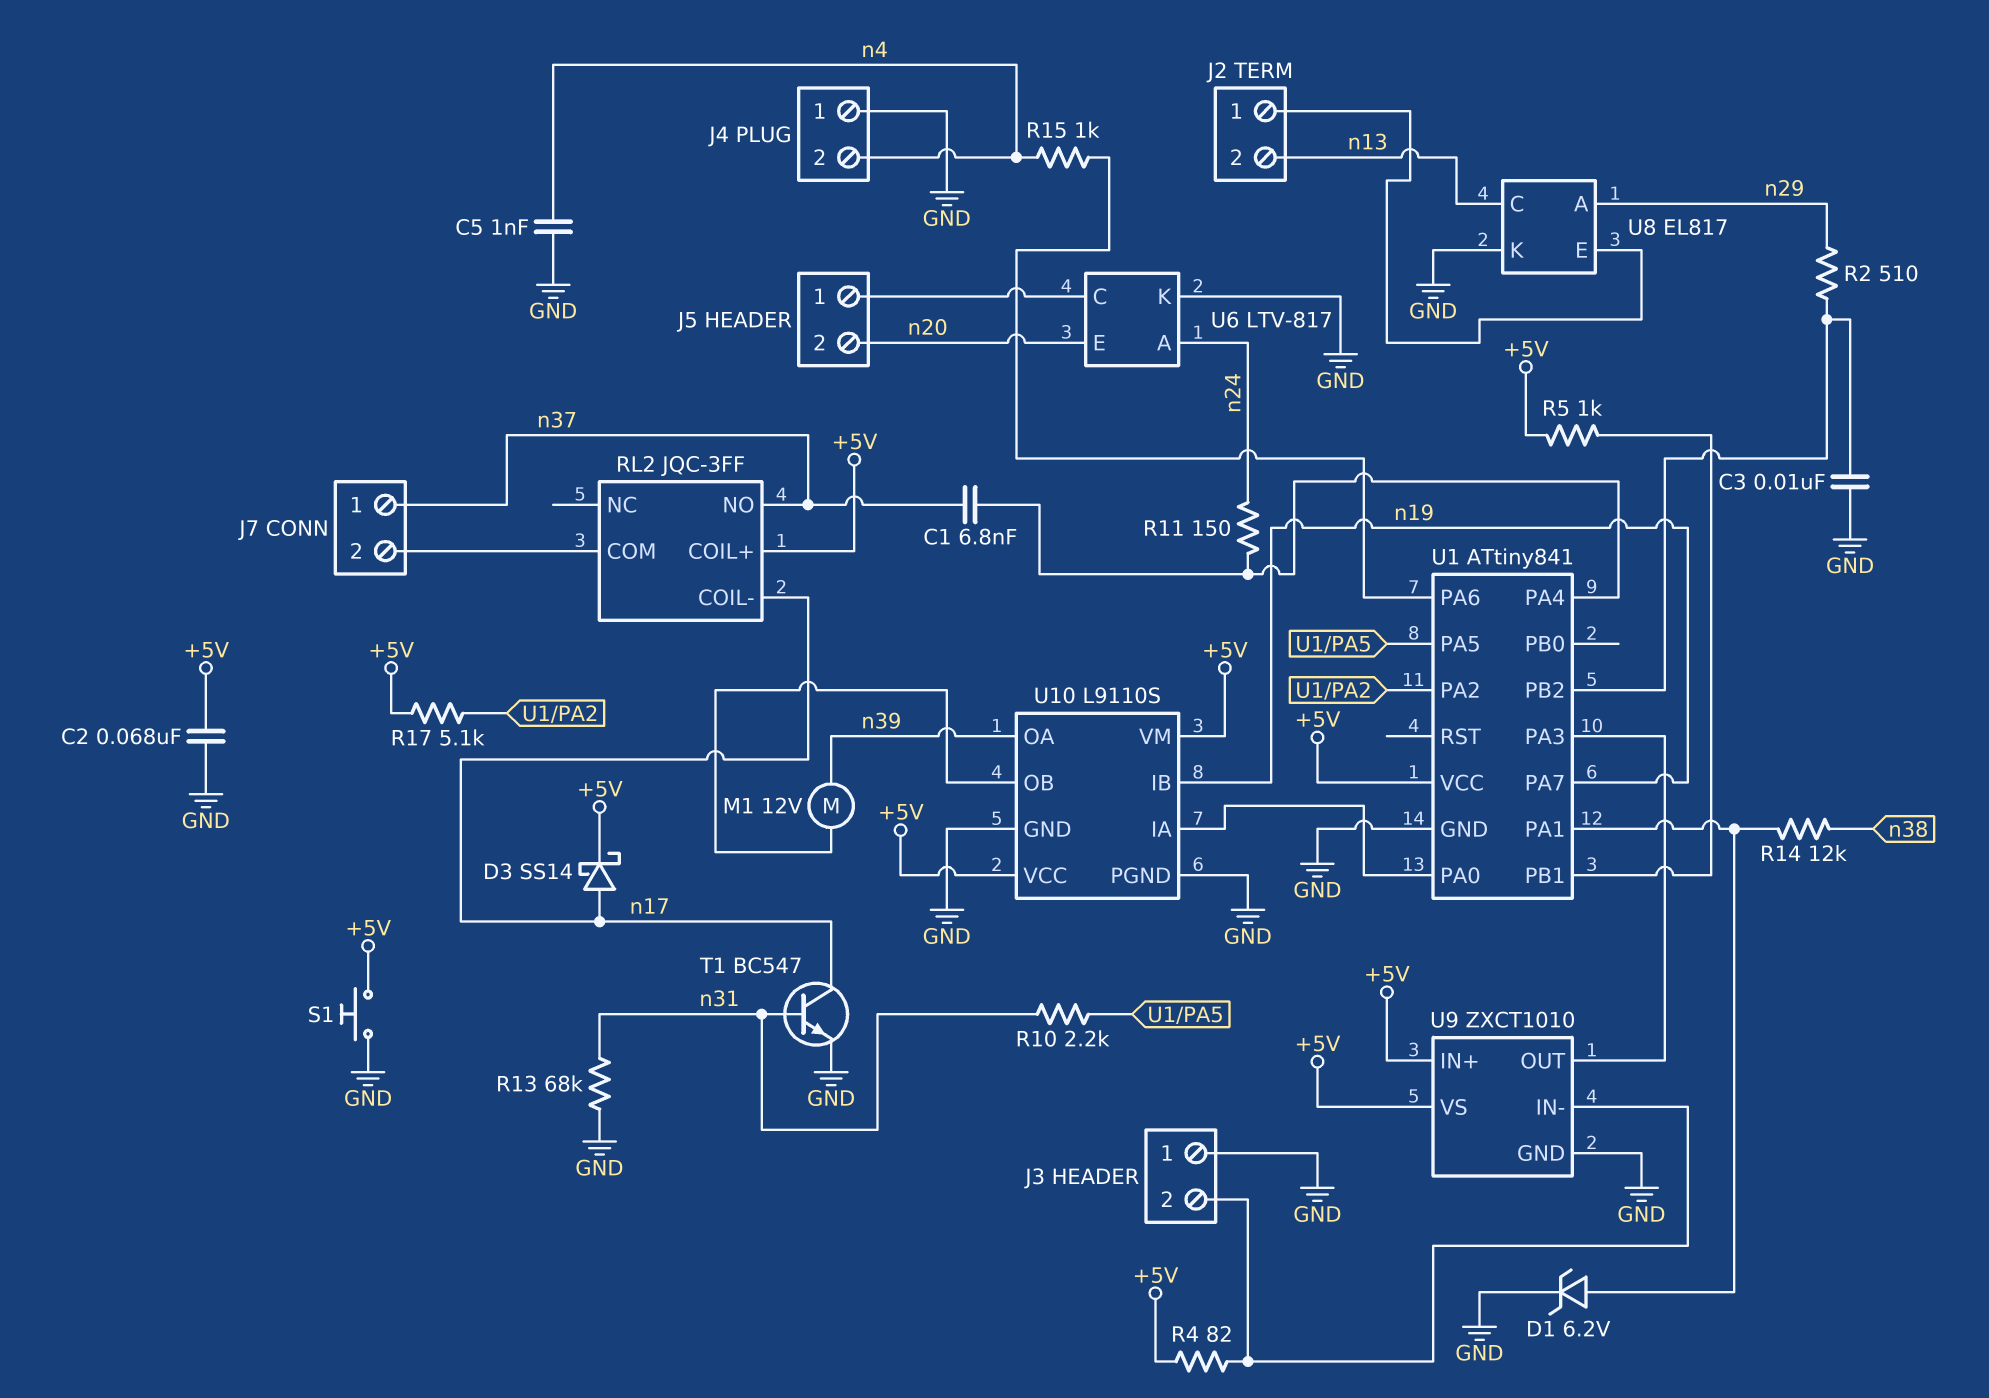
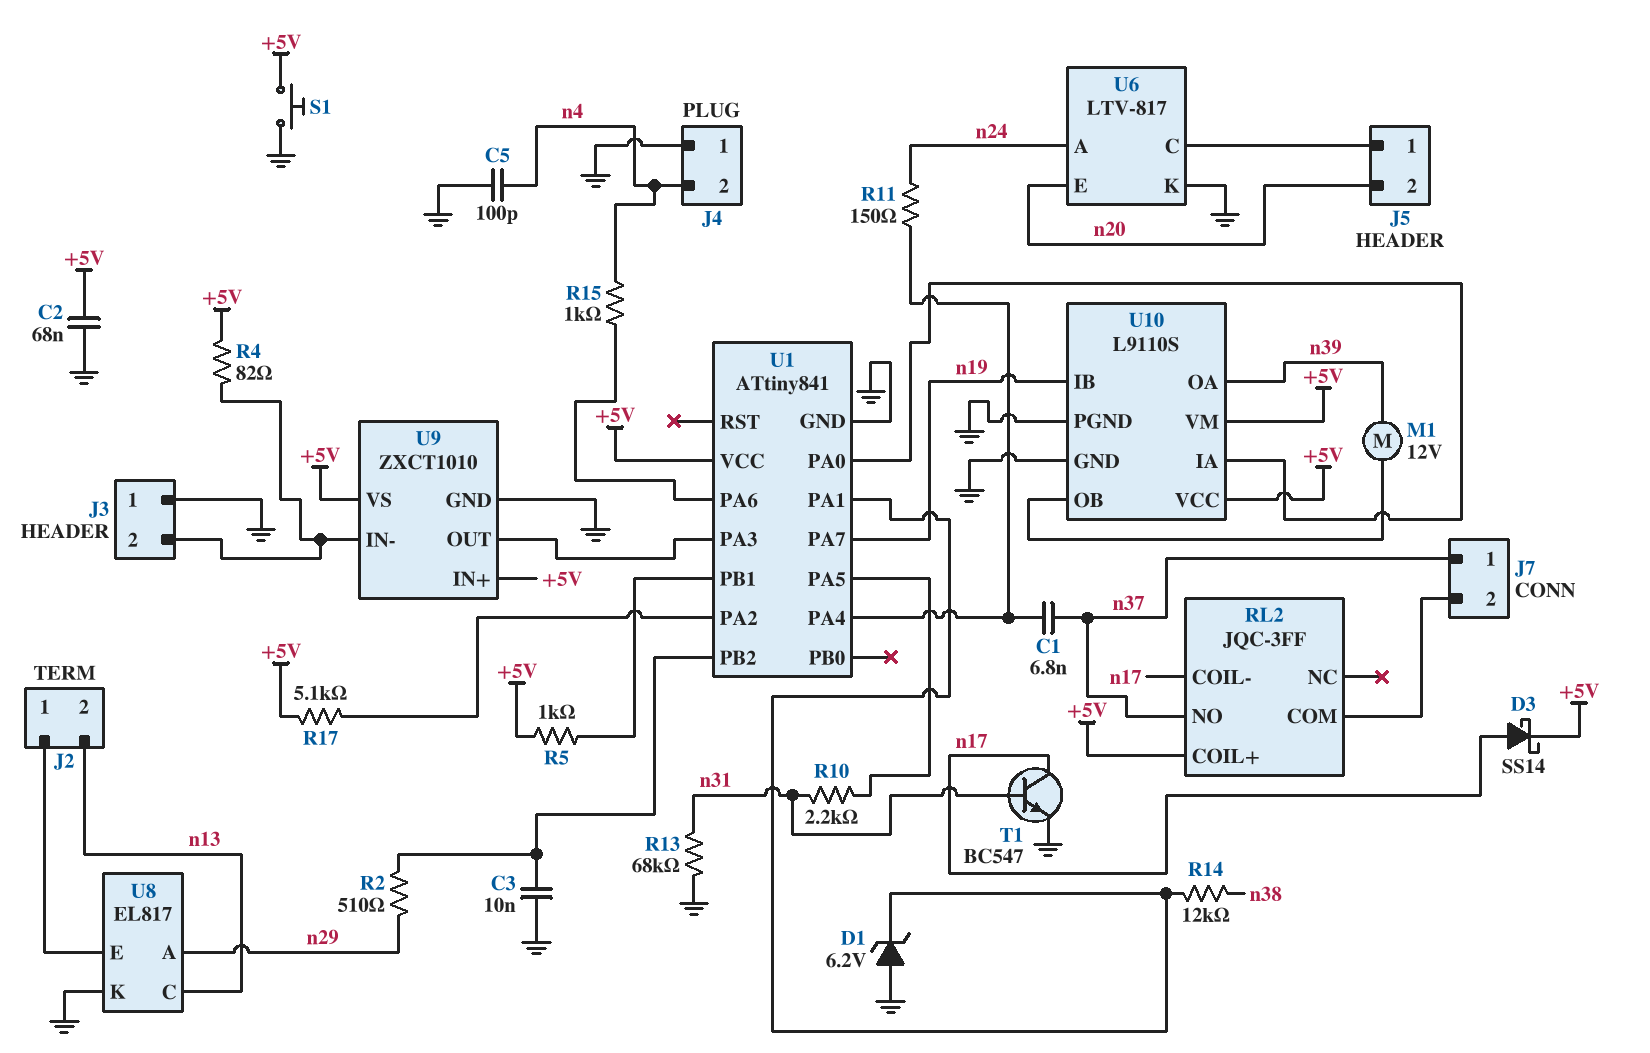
C5: 1nF (GND, n4) -> 100pF (GND, n4)
D1: zener 6.2V (A U1/PA1, K GND) -> zener 6.2V (A GND, K U1/PA1)

